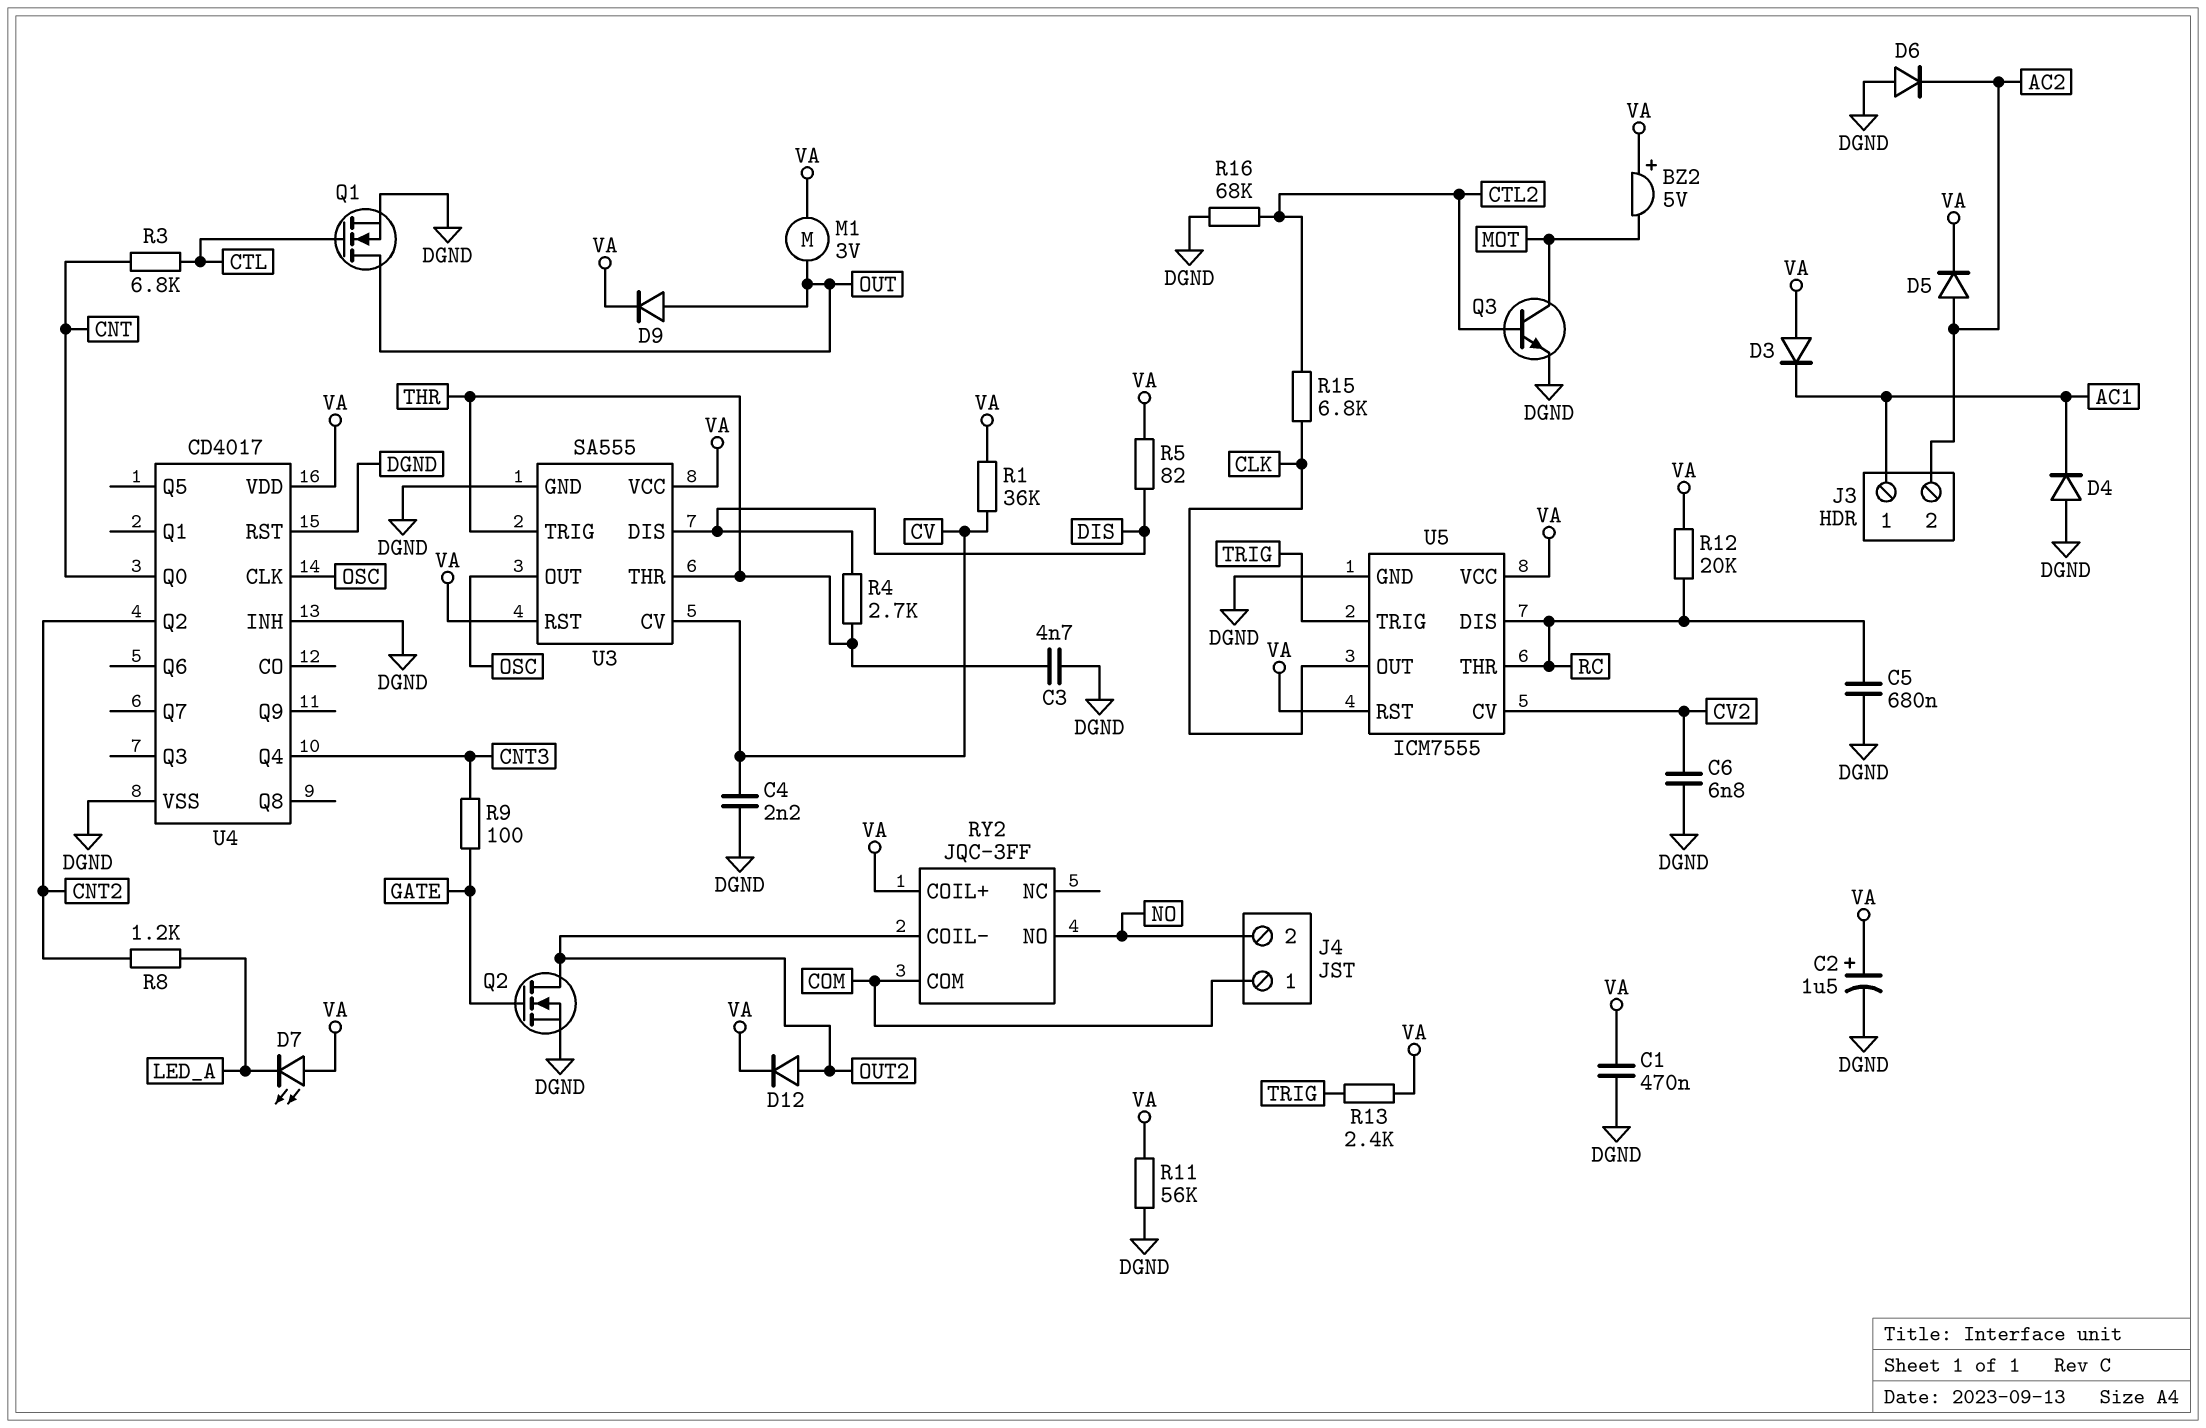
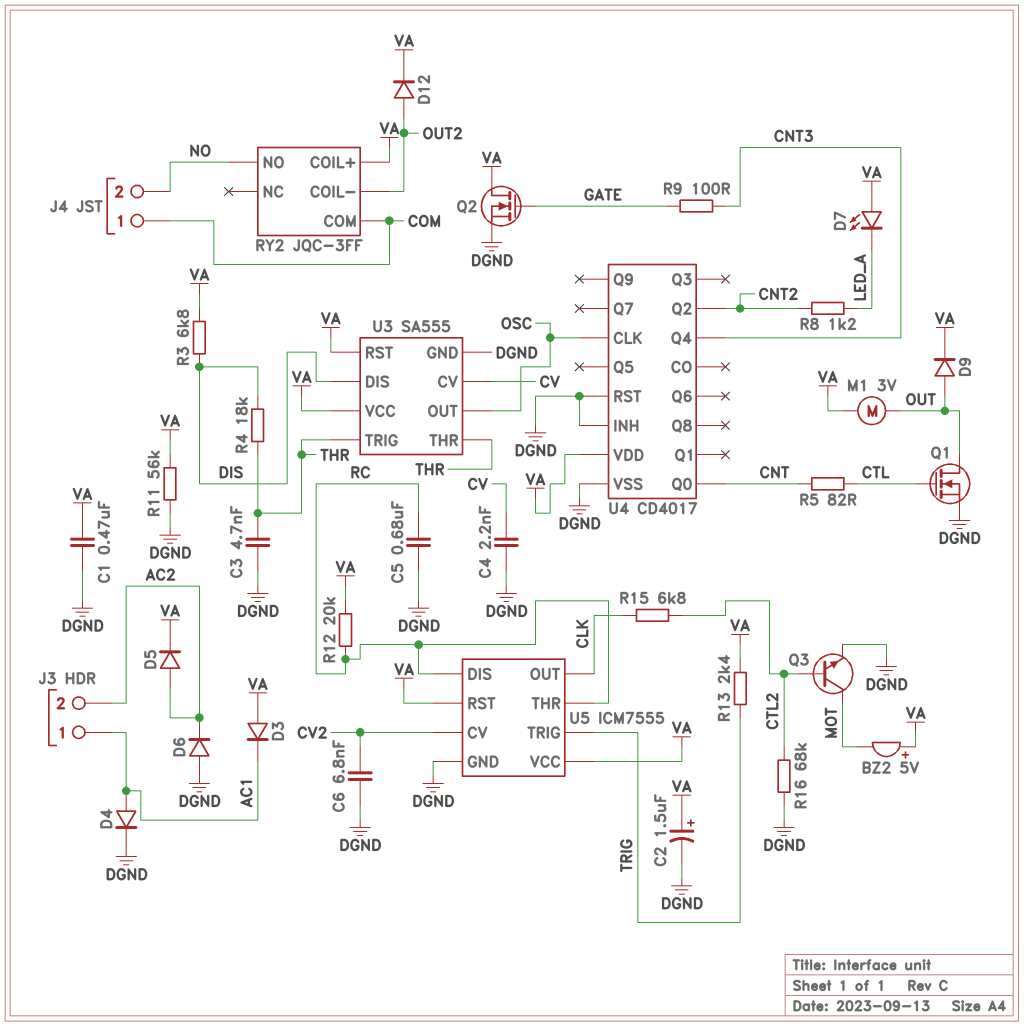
D4: diode (A DGND, K AC1) -> diode (A AC1, K DGND)
Q2: NMOS (G GATE, D OUT2, S DGND) -> NMOS (G GATE, D VA, S DGND)
R1: 36k (CV, VA) -> none
R3: 6.8k (CNT, CTL) -> 6.8k (DIS, VA)
R4: 2.7k (DIS, THR) -> 18k (DIS, THR)
R5: 82 (DIS, VA) -> 82 (CNT, CTL)

